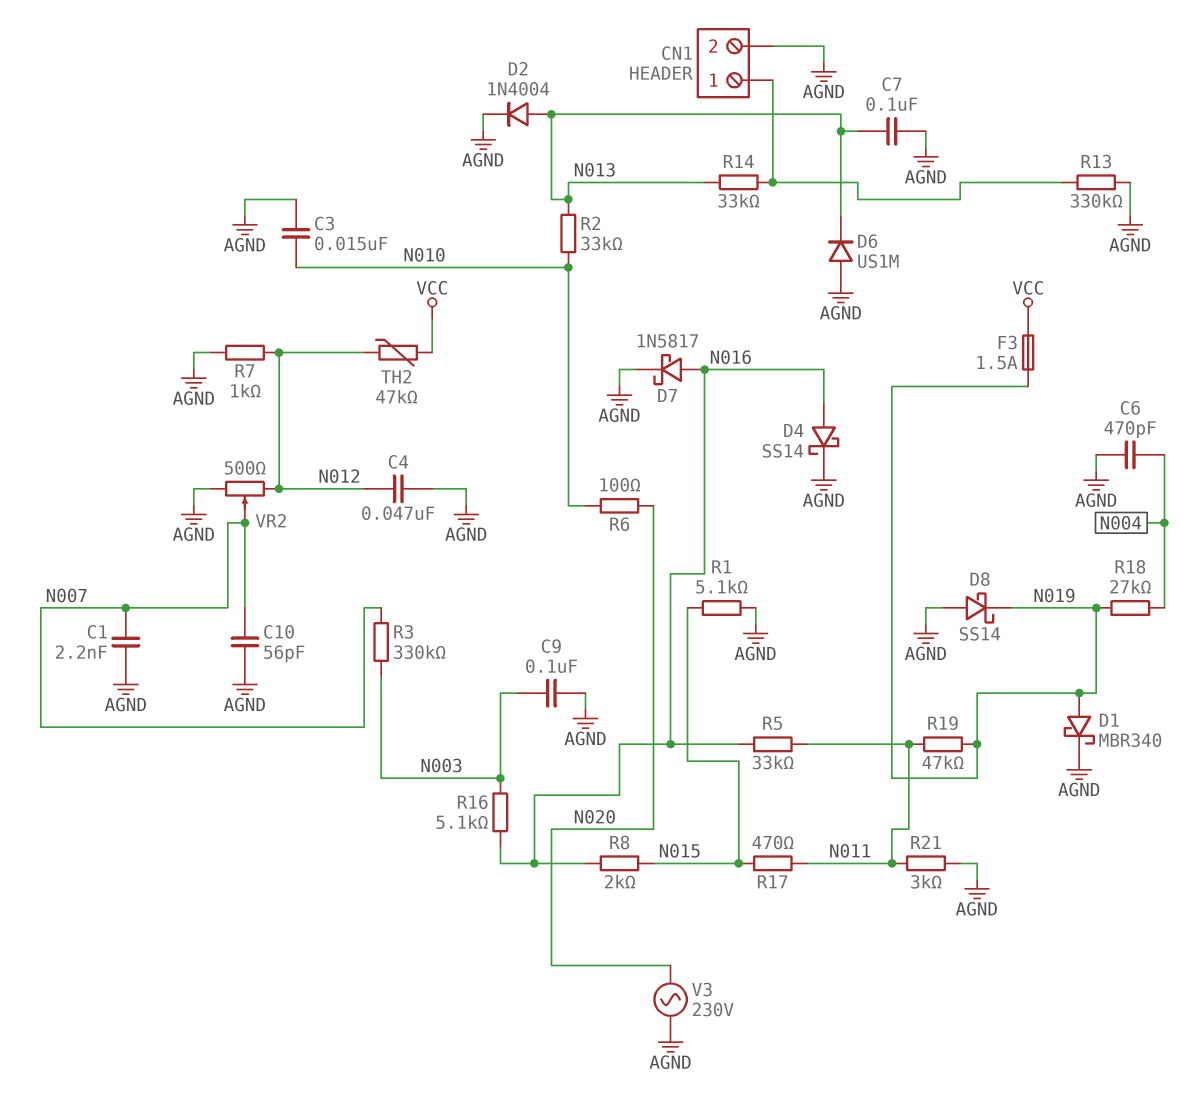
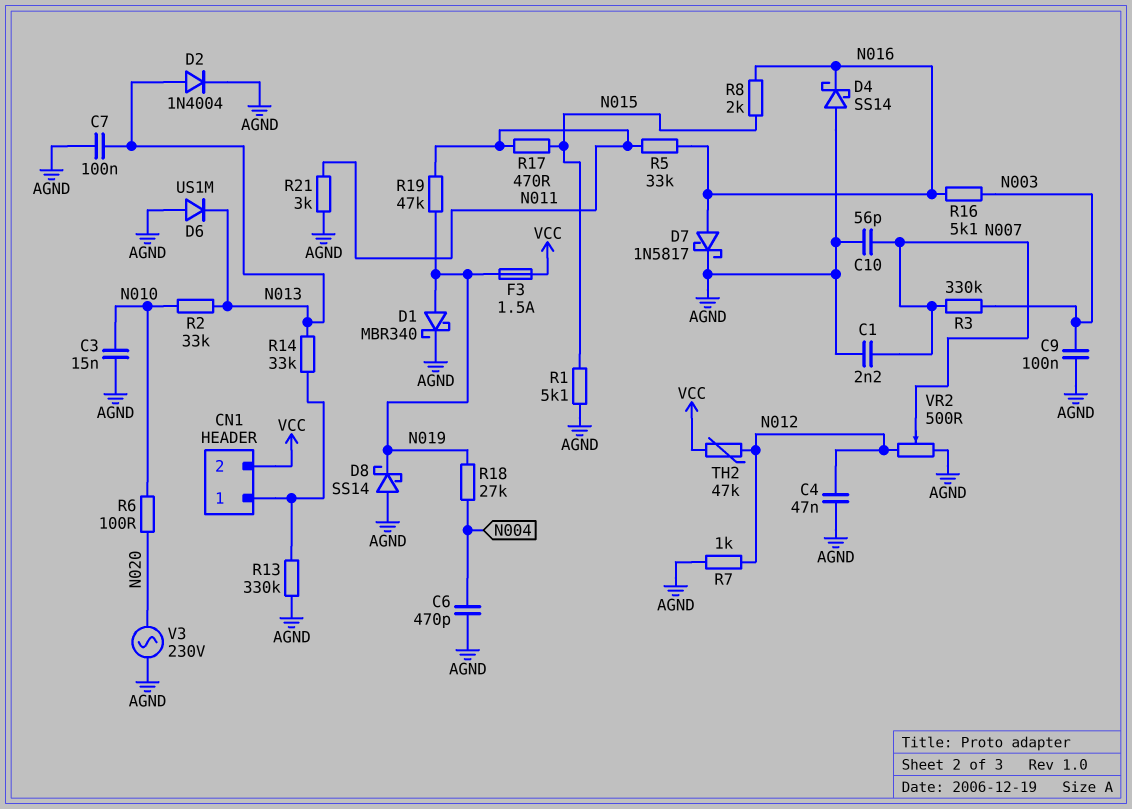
CN1 pin 2: AGND -> VCC
D4: schottky SS14 (A N016, K AGND) -> schottky SS14 (A AGND, K N016)

